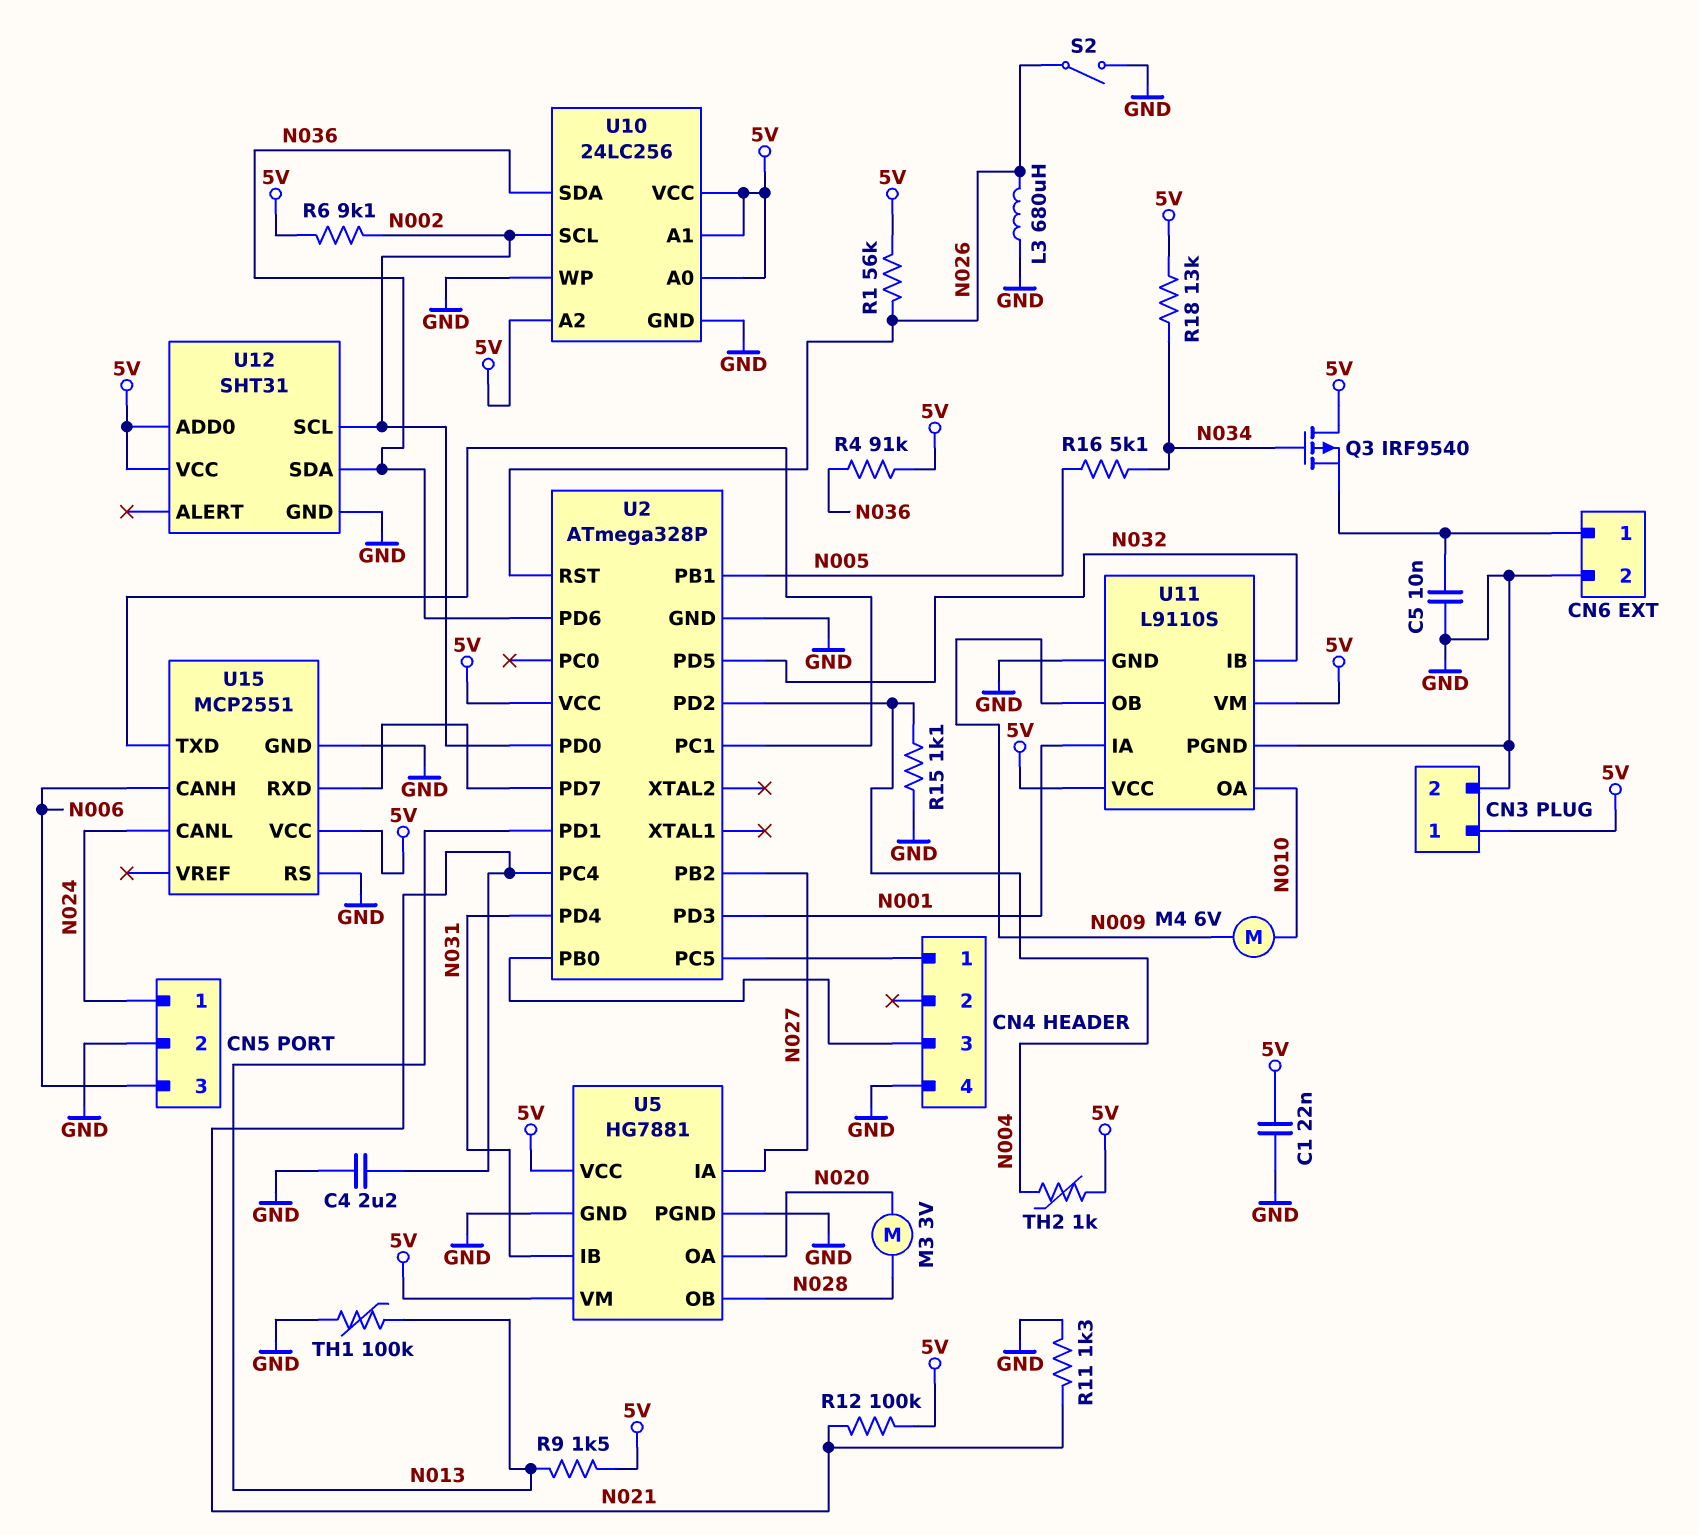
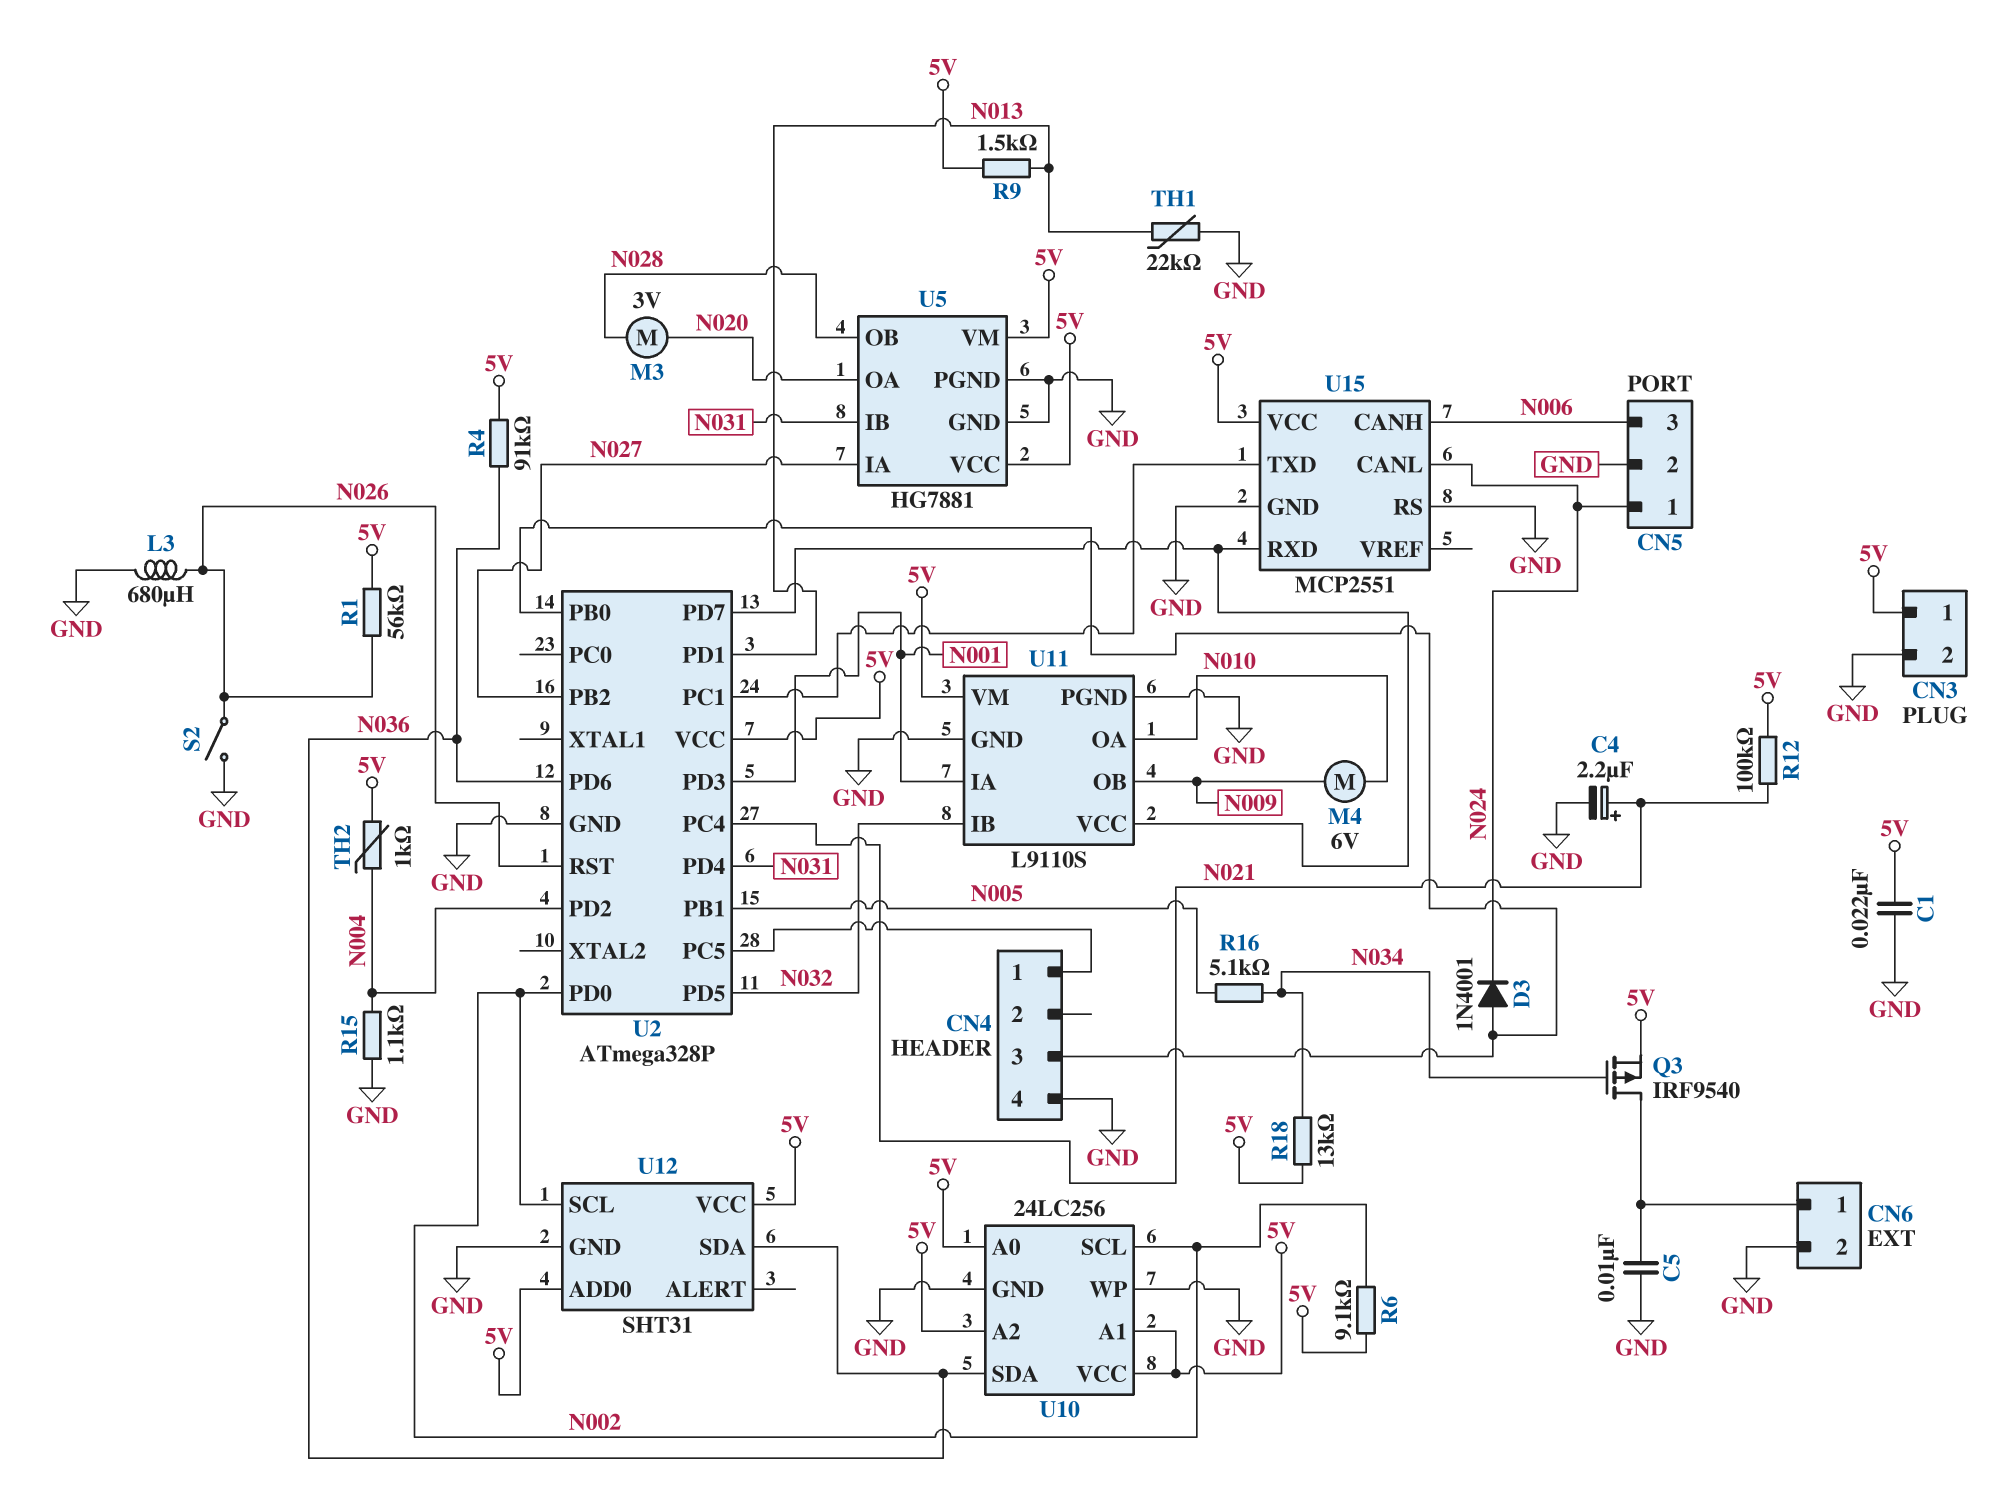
C4: 2.2uF (GND, N021) -> 2.2uF (plus N021, minus GND)
D3: none -> diode 1N4001 (A CN4/3, K N024)
Q3: PMOS IRF9540 (G N034, D 5V, S CN6/1) -> PMOS IRF9540 (G N034, D CN6/1, S 5V)
R11: 1.3k (GND, N021) -> none
TH1: 100k (GND, N013) -> 22k (GND, N013)
U11 pin VCC: 5V -> U2/PD7

